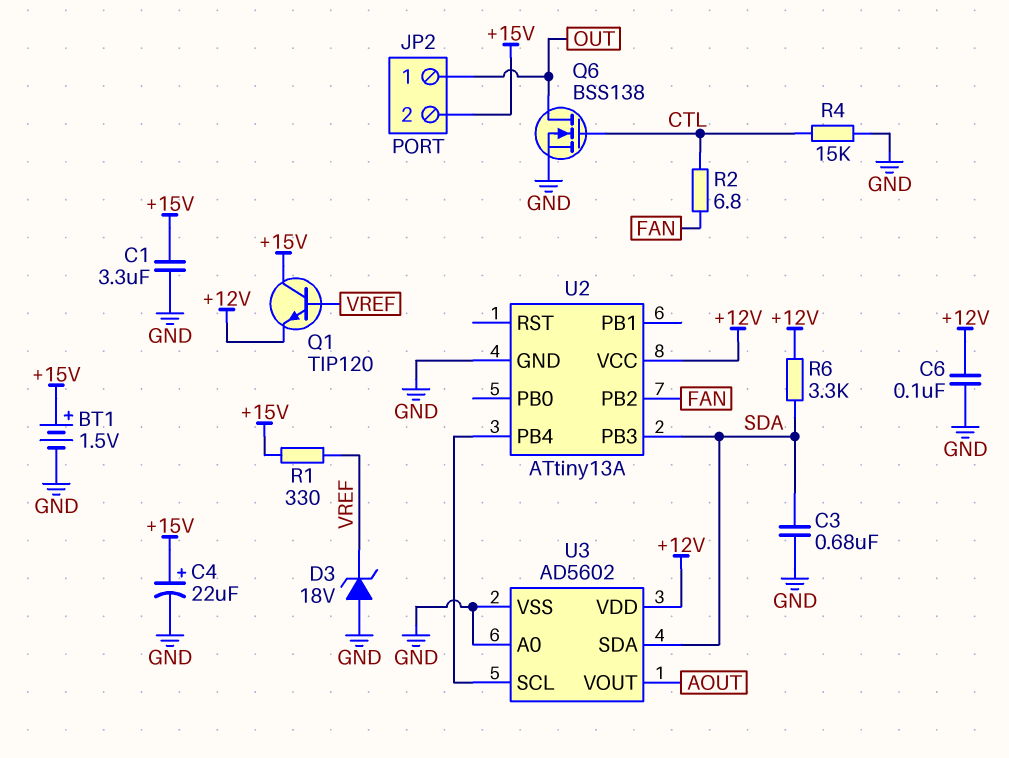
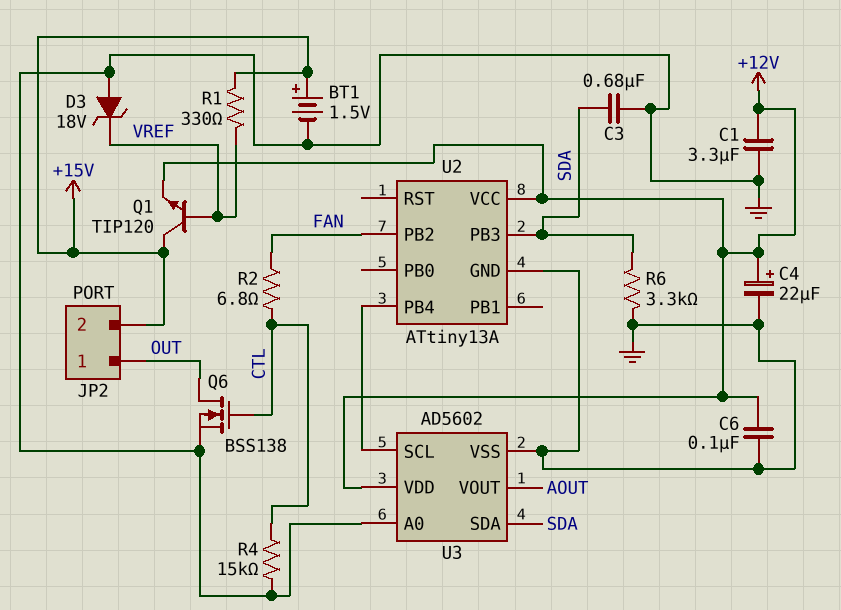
C1: 3.3uF (+15V, GND) -> 3.3uF (+12V, GND)
C4: 22uF (plus +15V, minus GND) -> 22uF (plus +12V, minus GND)
R6: 3.3k (+12V, SDA) -> 3.3k (GND, SDA)

